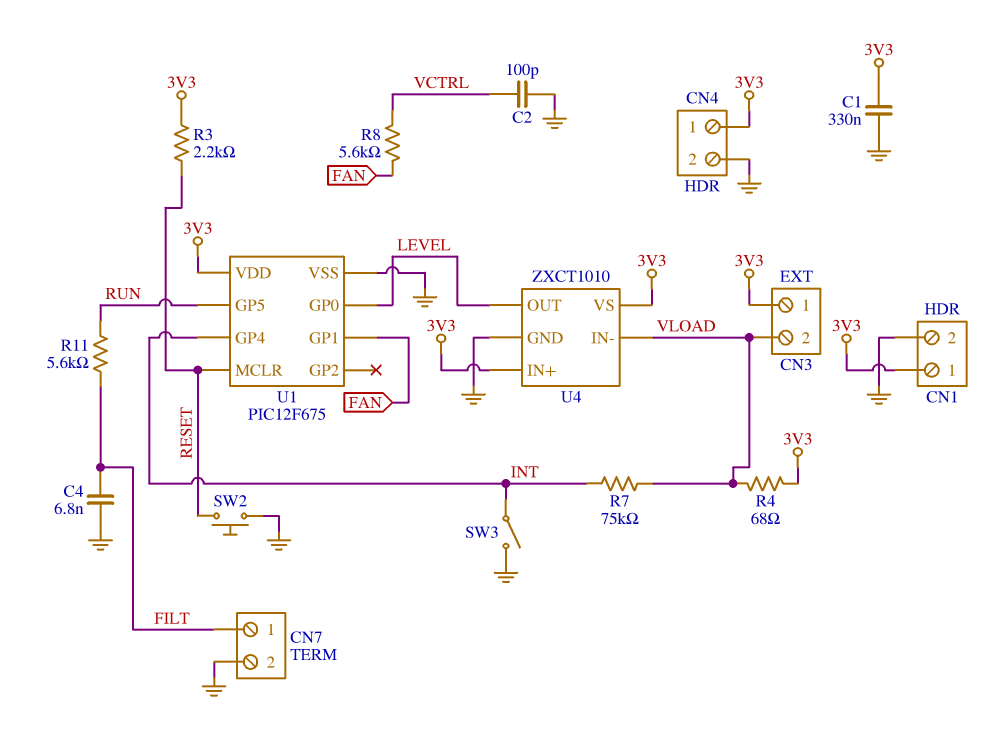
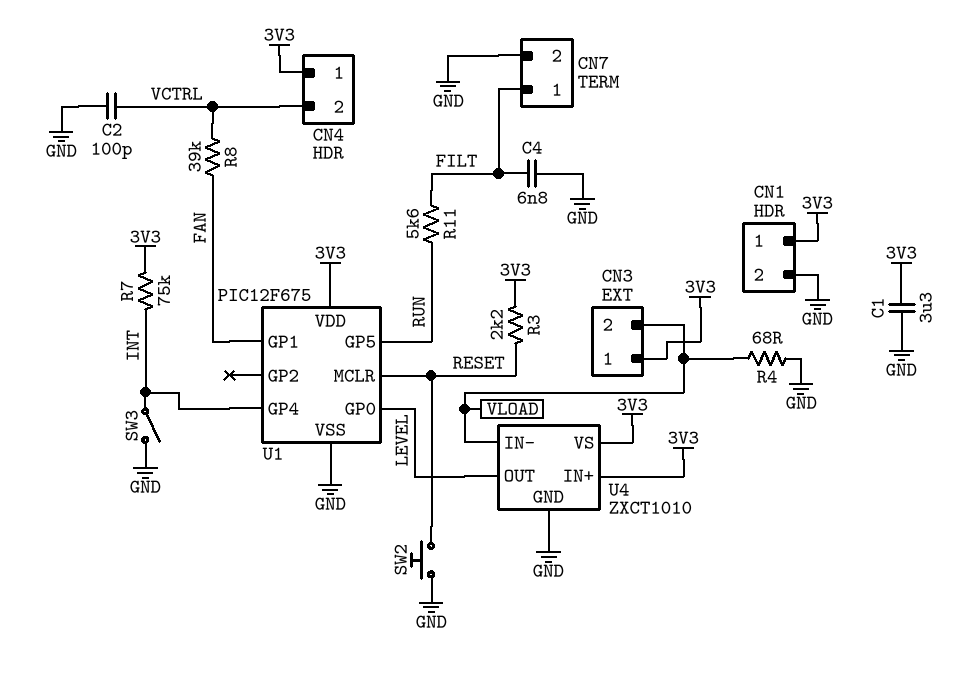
C1: 330nF (3V3, GND) -> 3.3uF (3V3, GND)
CN4 pin 2: GND -> VCTRL
R4: 68 (3V3, VLOAD) -> 68 (GND, VLOAD)
R7: 75k (INT, VLOAD) -> 75k (3V3, INT)
R8: 5.6k (FAN, VCTRL) -> 39k (FAN, VCTRL)

